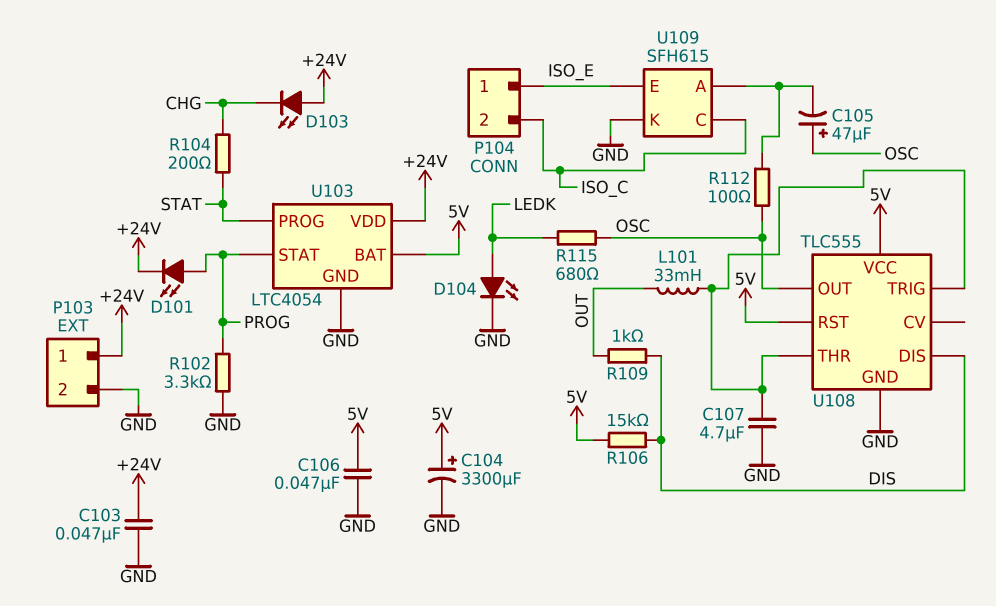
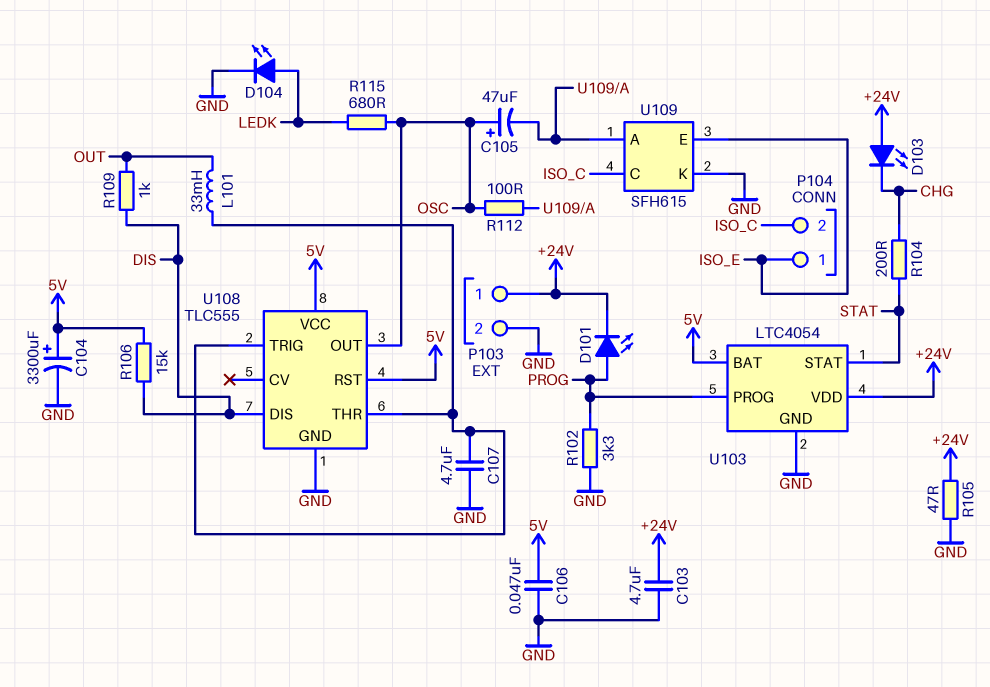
C103: 47nF (+24V, GND) -> 4.7uF (+24V, GND)
R105: none -> 47 (+24V, GND)
U103 pin PROG: STAT -> PROG
U103 pin STAT: PROG -> STAT

